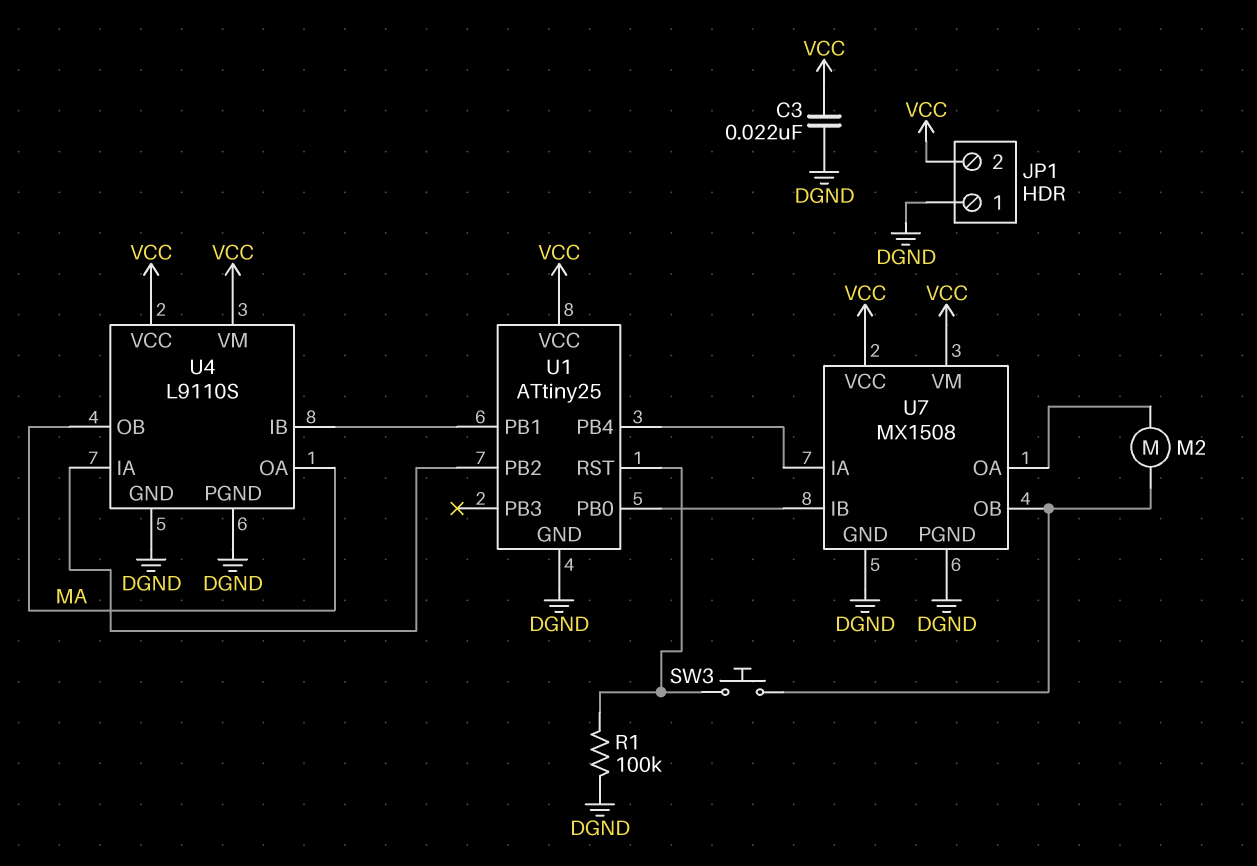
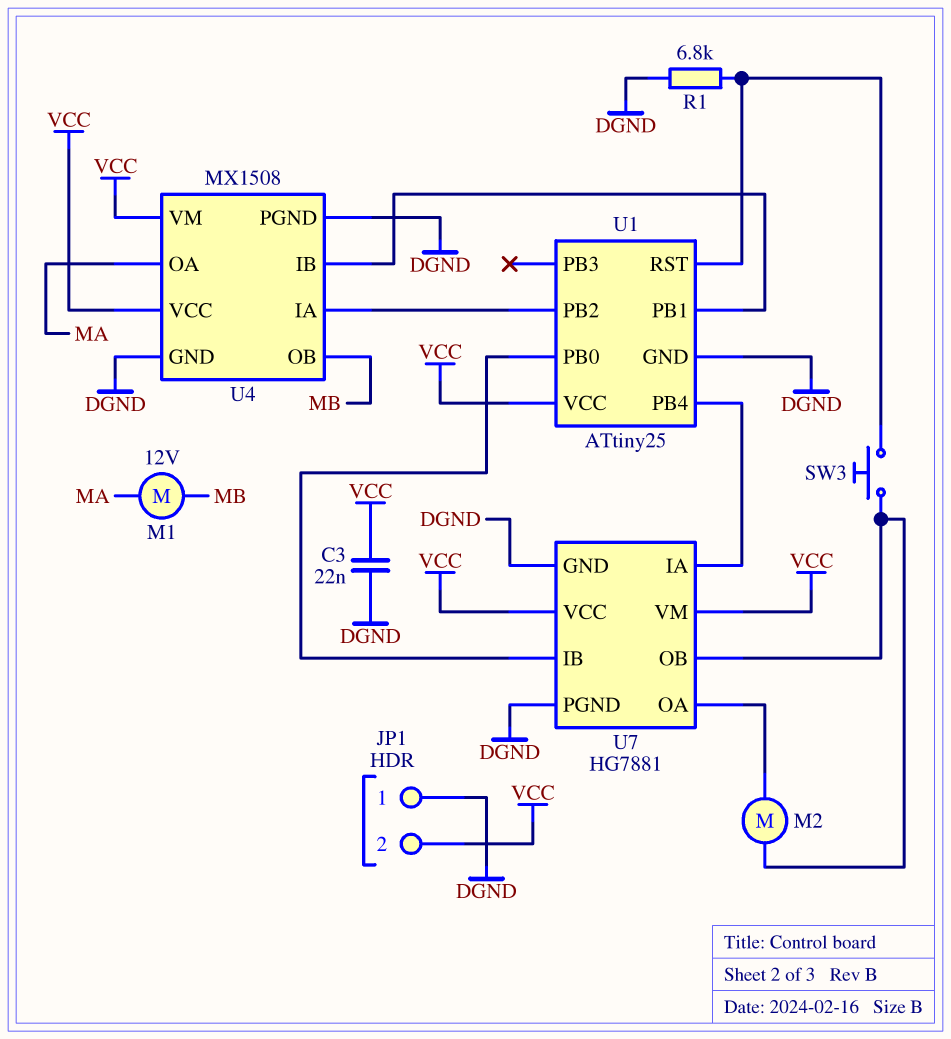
M1: none -> motor 12V (MA, MB)
R1: 100k (DGND, U1/RST) -> 6.8k (DGND, U1/RST)
U4: L9110S -> MX1508
U4 pin OB: MA -> MB
U7: MX1508 -> HG7881

